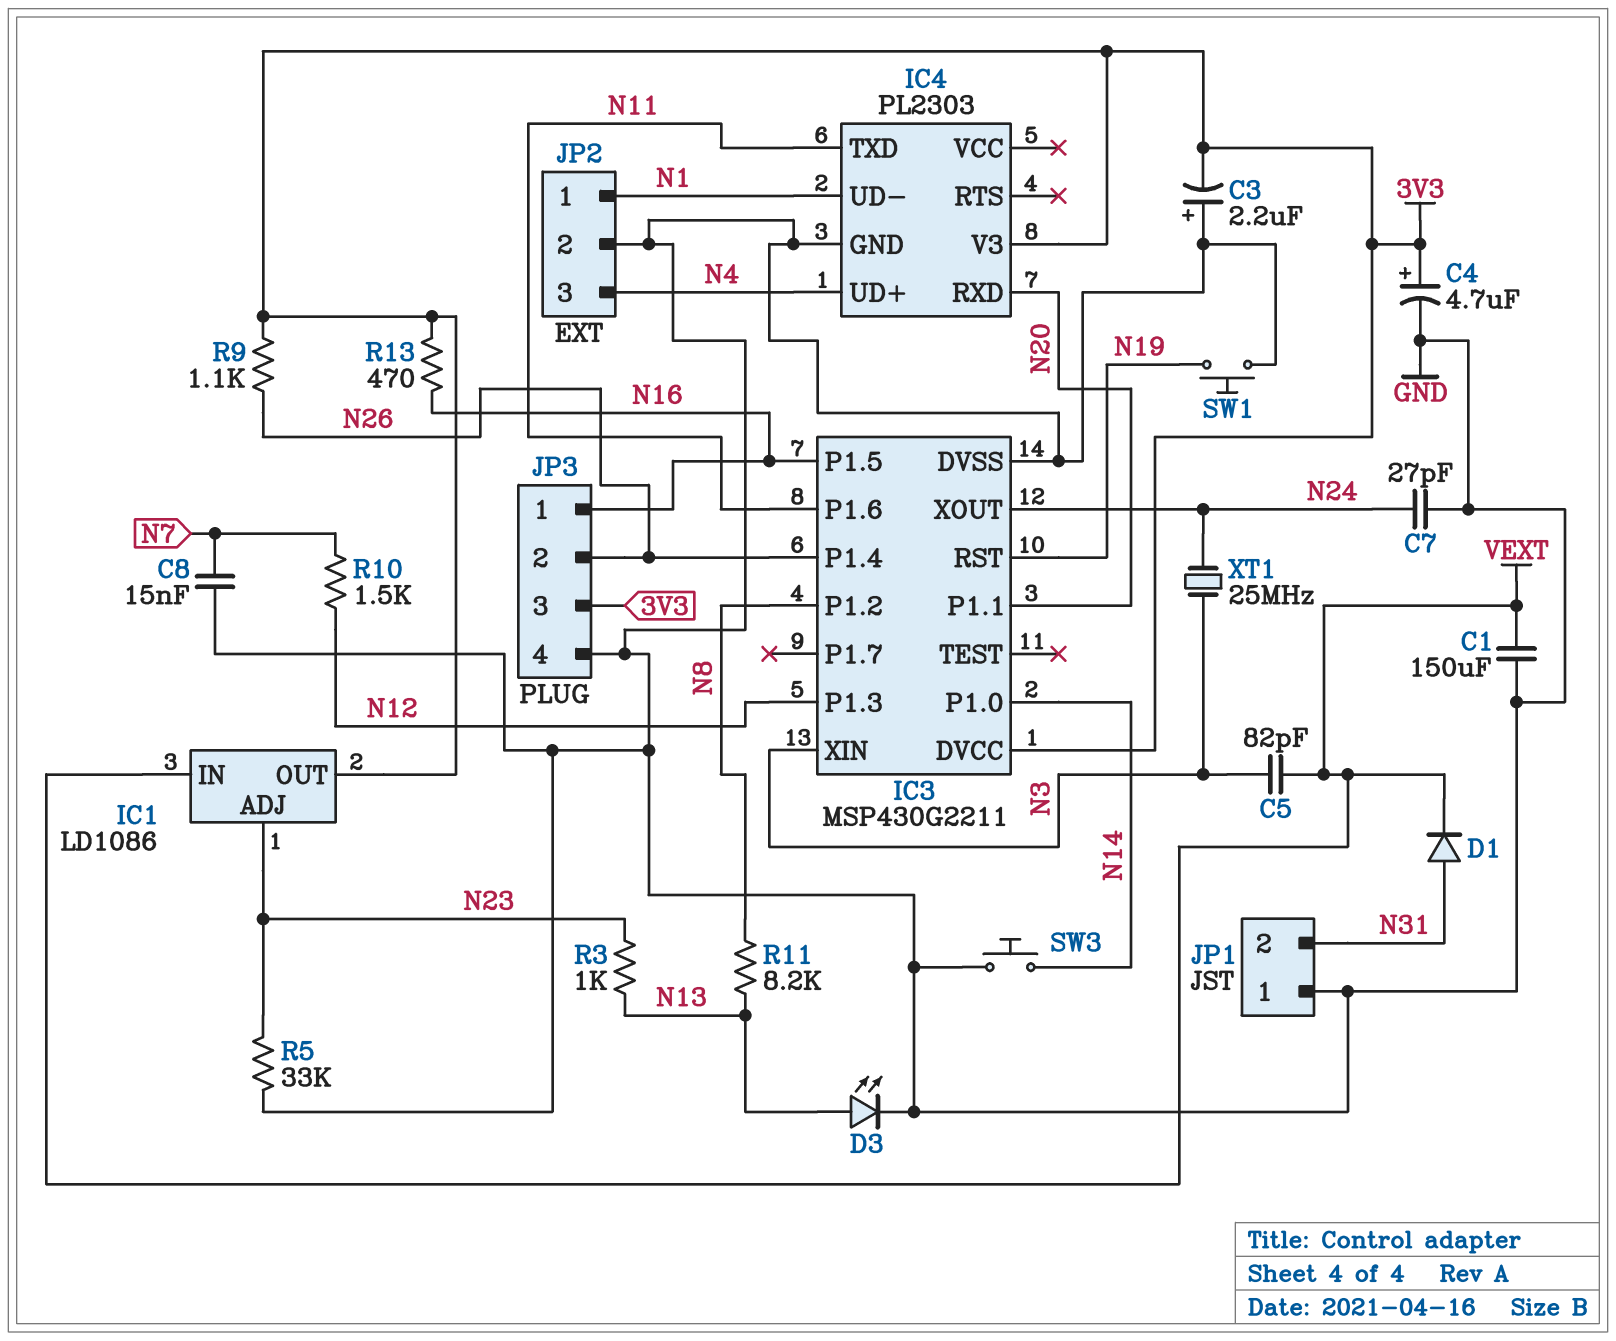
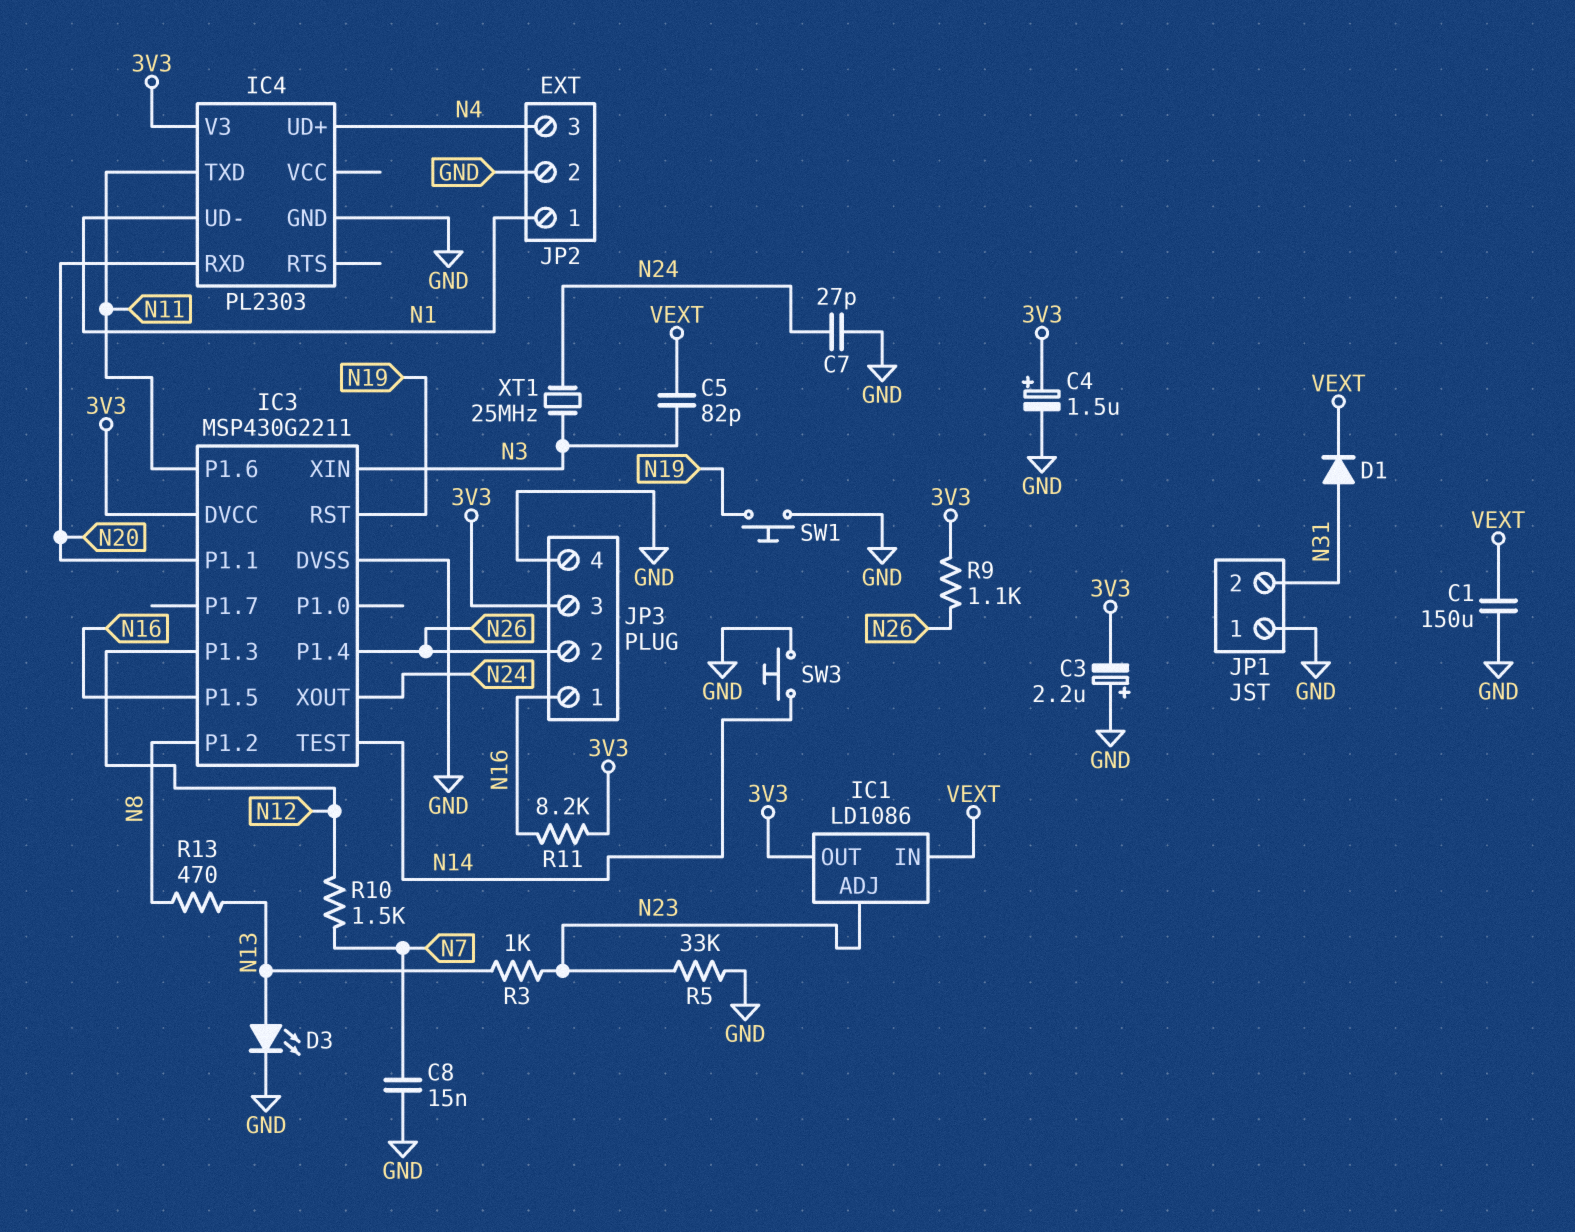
C4: 4.7uF (plus 3V3, minus GND) -> 1.5uF (plus 3V3, minus GND)
IC3 pin P1.0: N14 -> none
IC3 pin TEST: none -> N14
R11: 8.2k (N8, N13) -> 8.2k (3V3, N16)
R13: 470 (3V3, N16) -> 470 (N8, N13)

